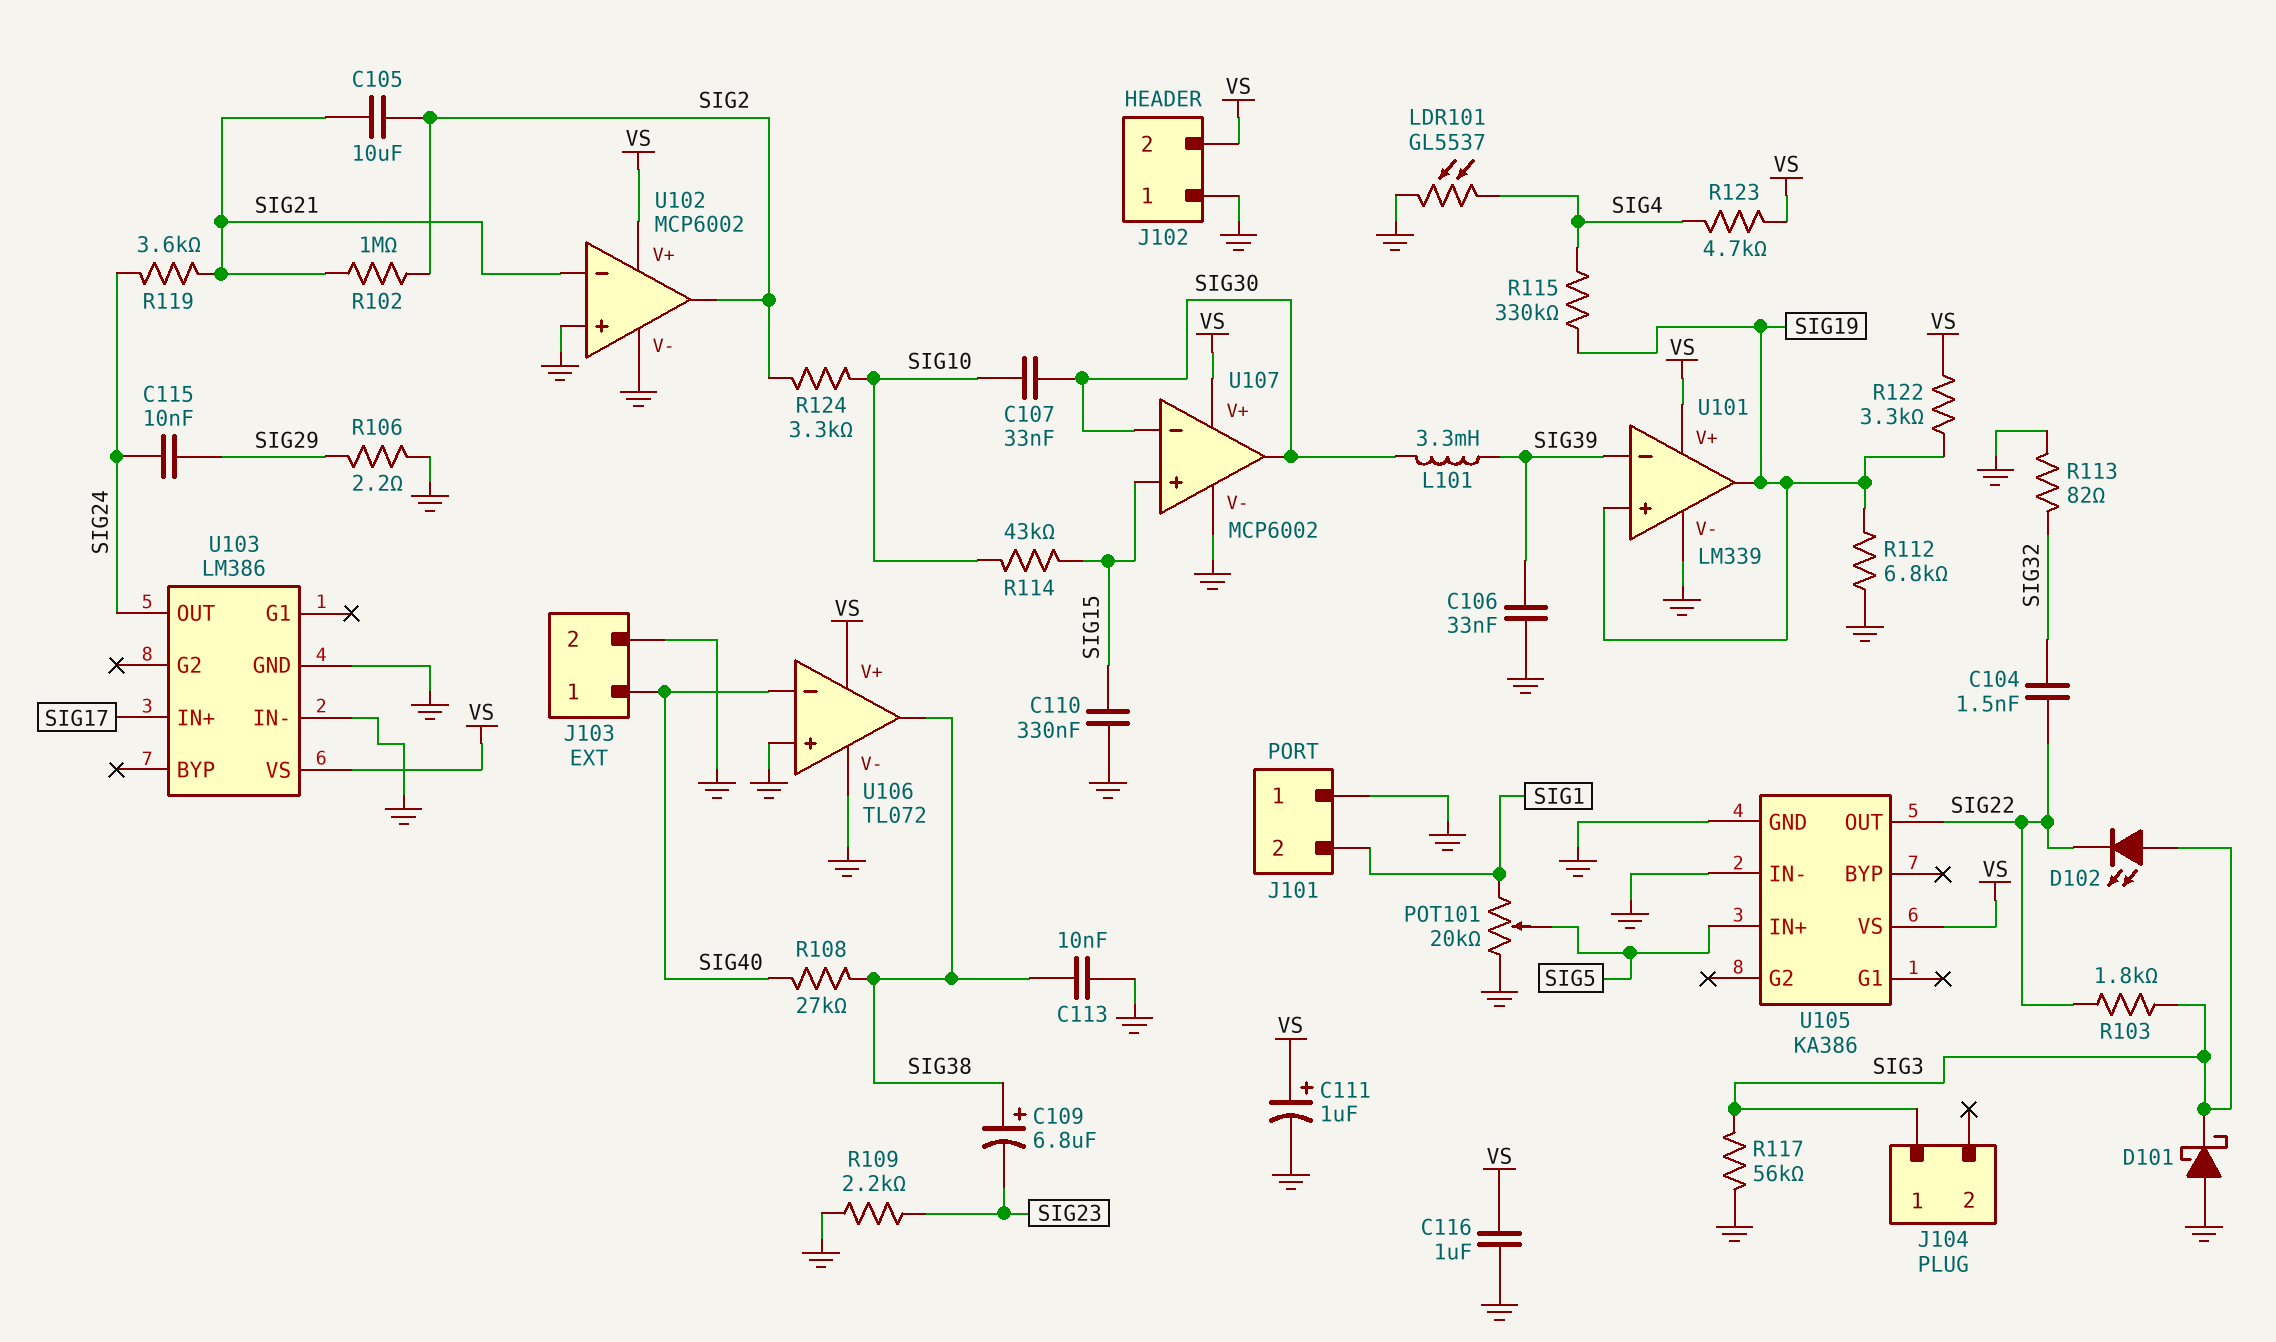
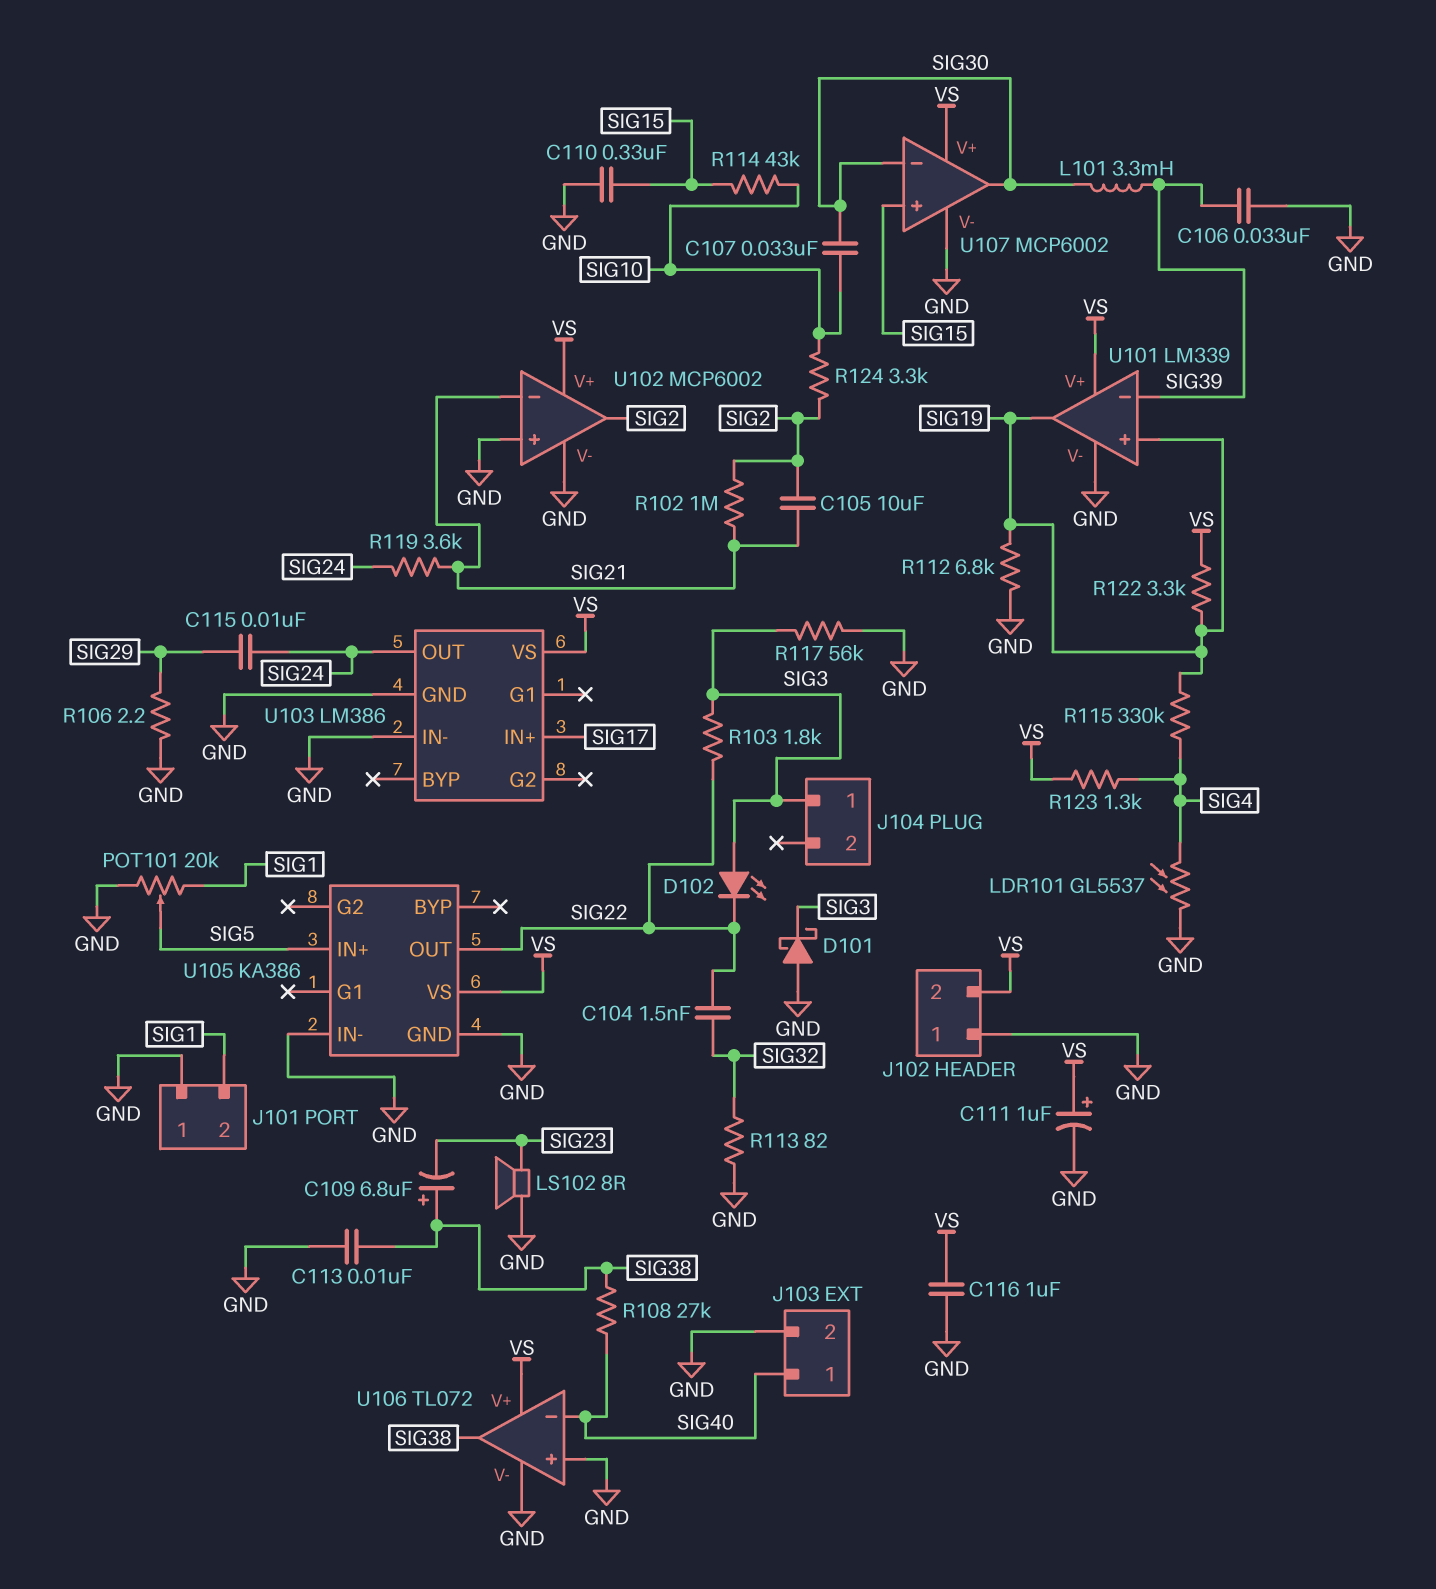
LS102: none -> speaker 8R (GND, SIG23)
R109: 2.2k (GND, SIG23) -> none
R123: 4.7k (SIG4, VS) -> 1.3k (SIG4, VS)

